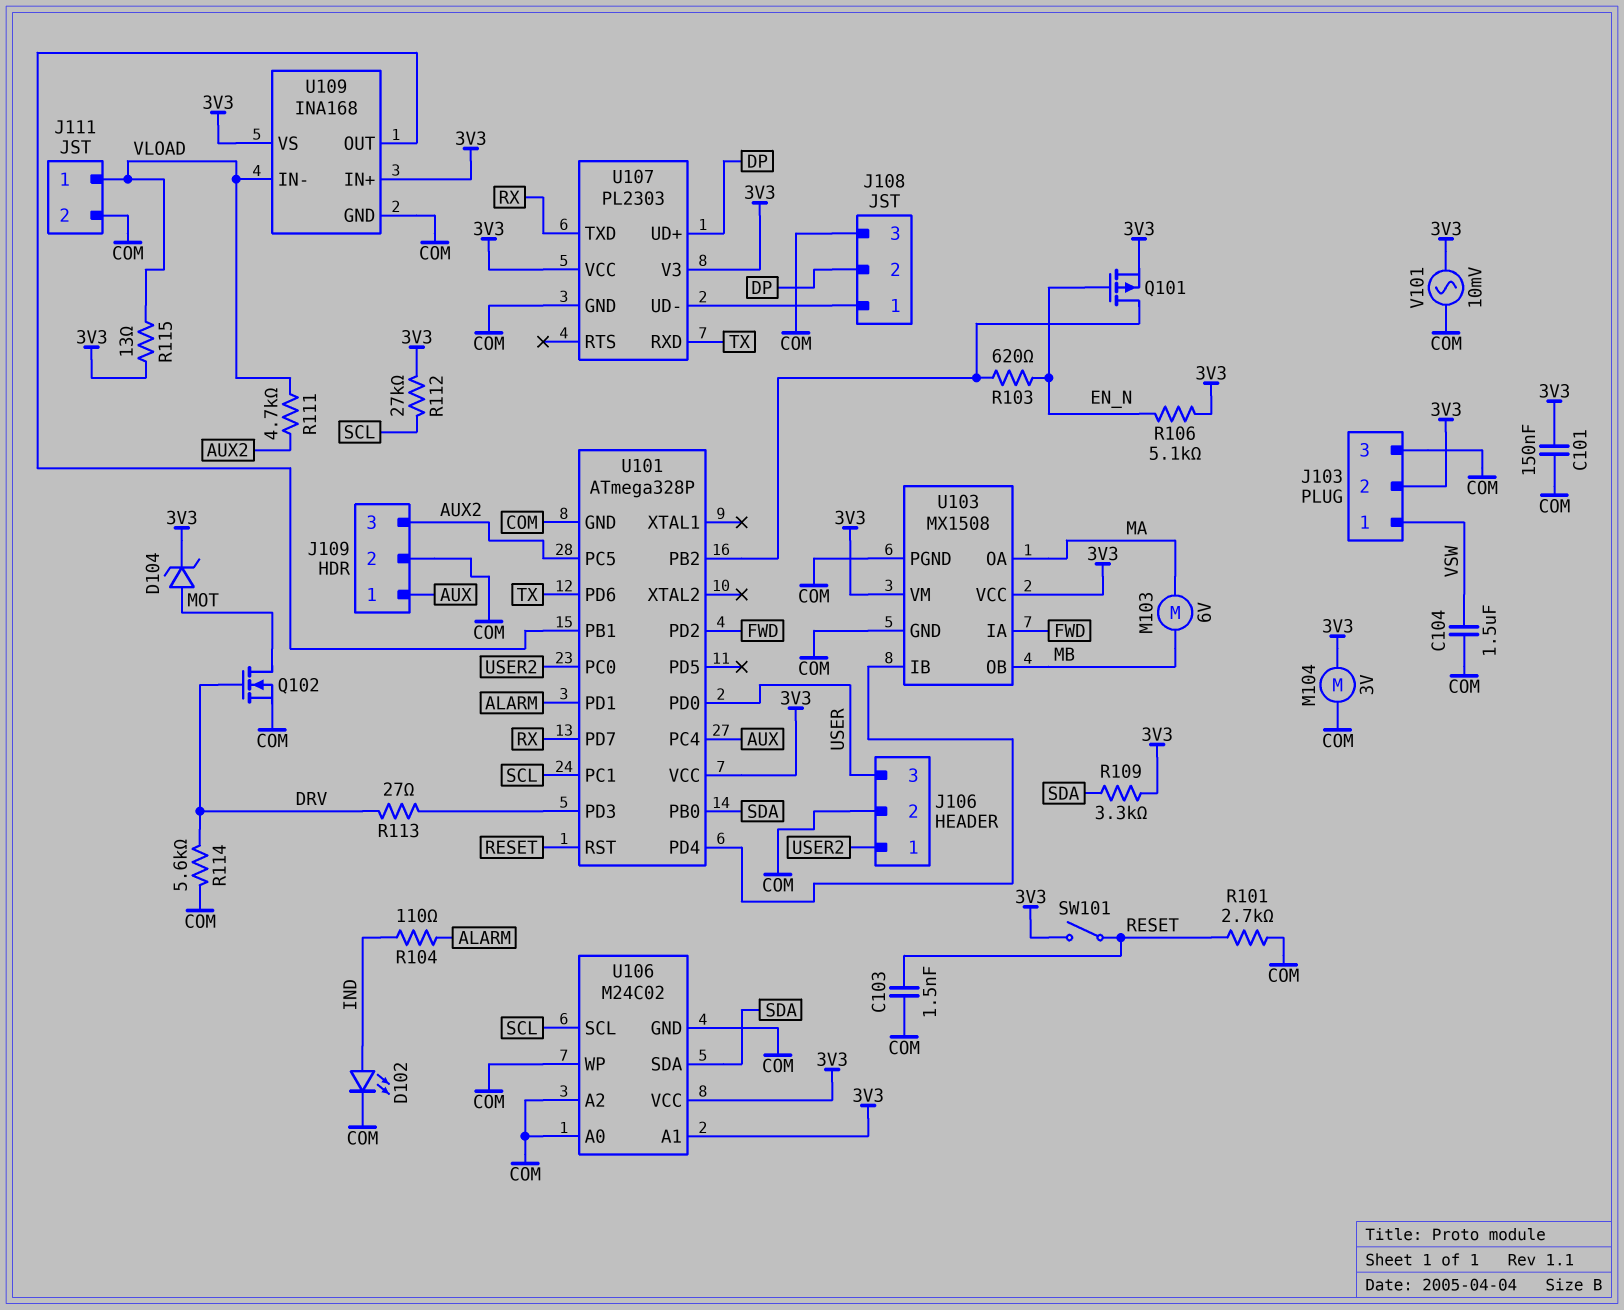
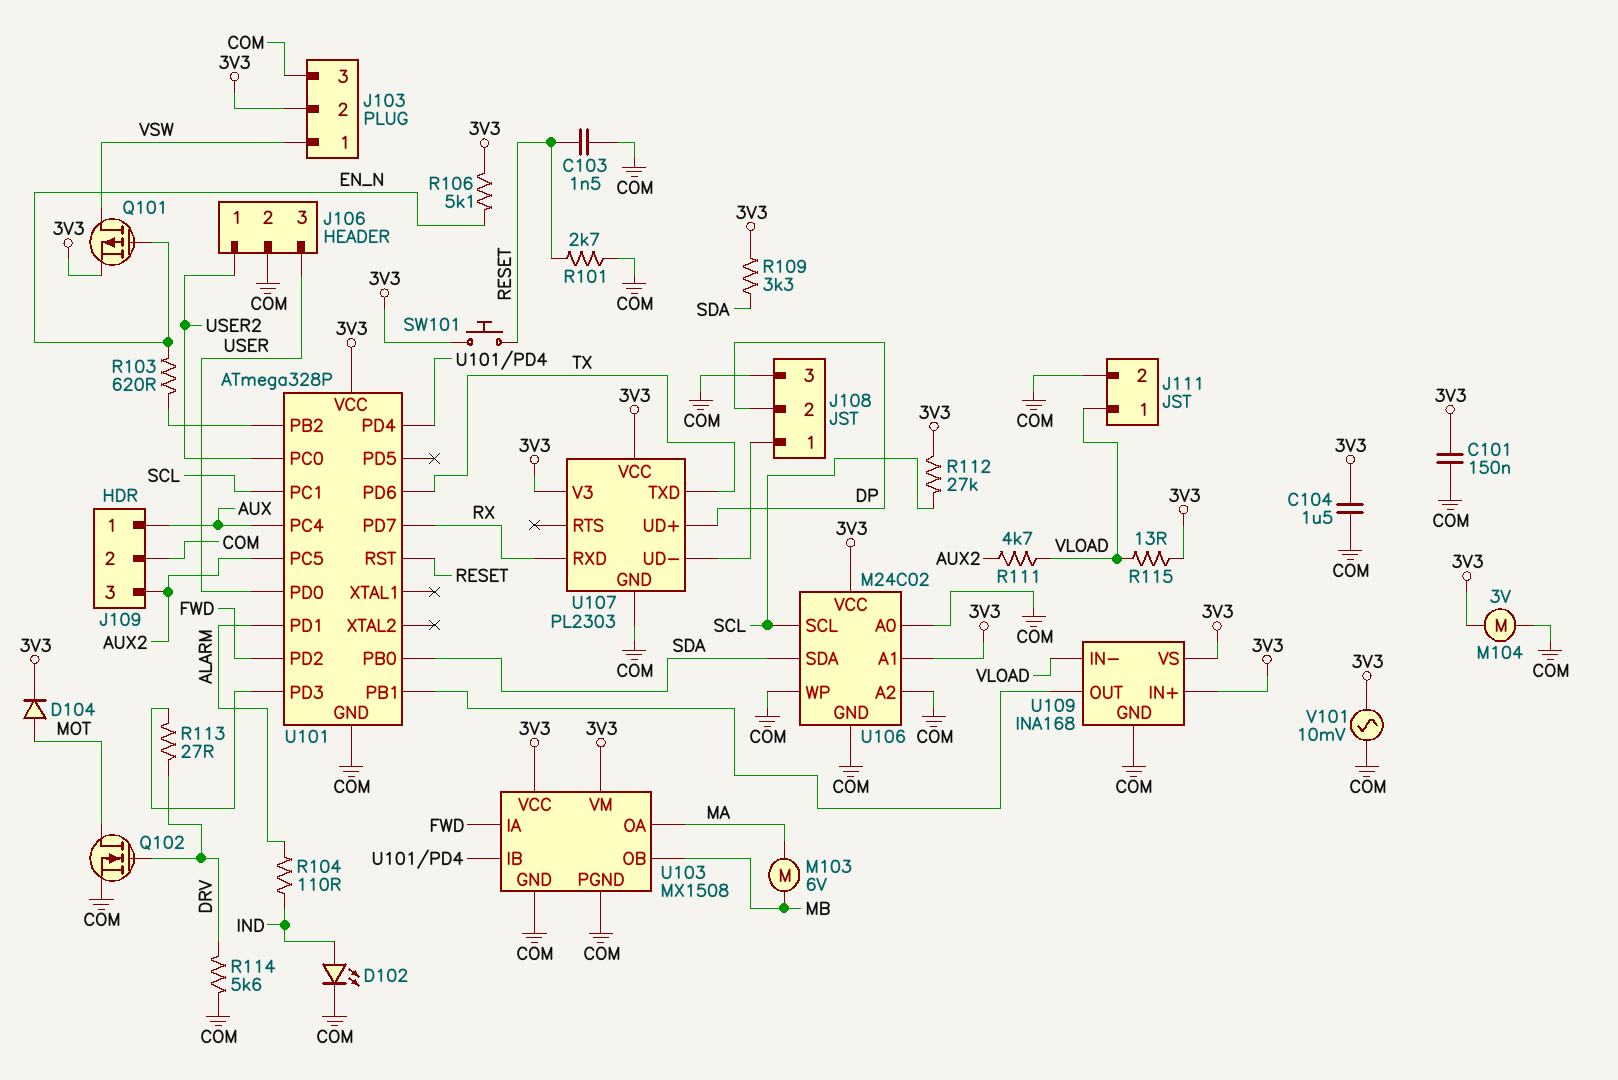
C104: 1.5uF (COM, VSW) -> 1.5uF (3V3, COM)
D104: zener (A MOT, K 3V3) -> diode (A MOT, K 3V3)
Q101: PMOS (G EN_N, D U101/PB2, S 3V3) -> PMOS (G EN_N, D VSW, S 3V3)
SW101: switch (3V3, RESET) -> button (3V3, RESET)
U107 pin RXD: TX -> RX
U107 pin TXD: RX -> TX

